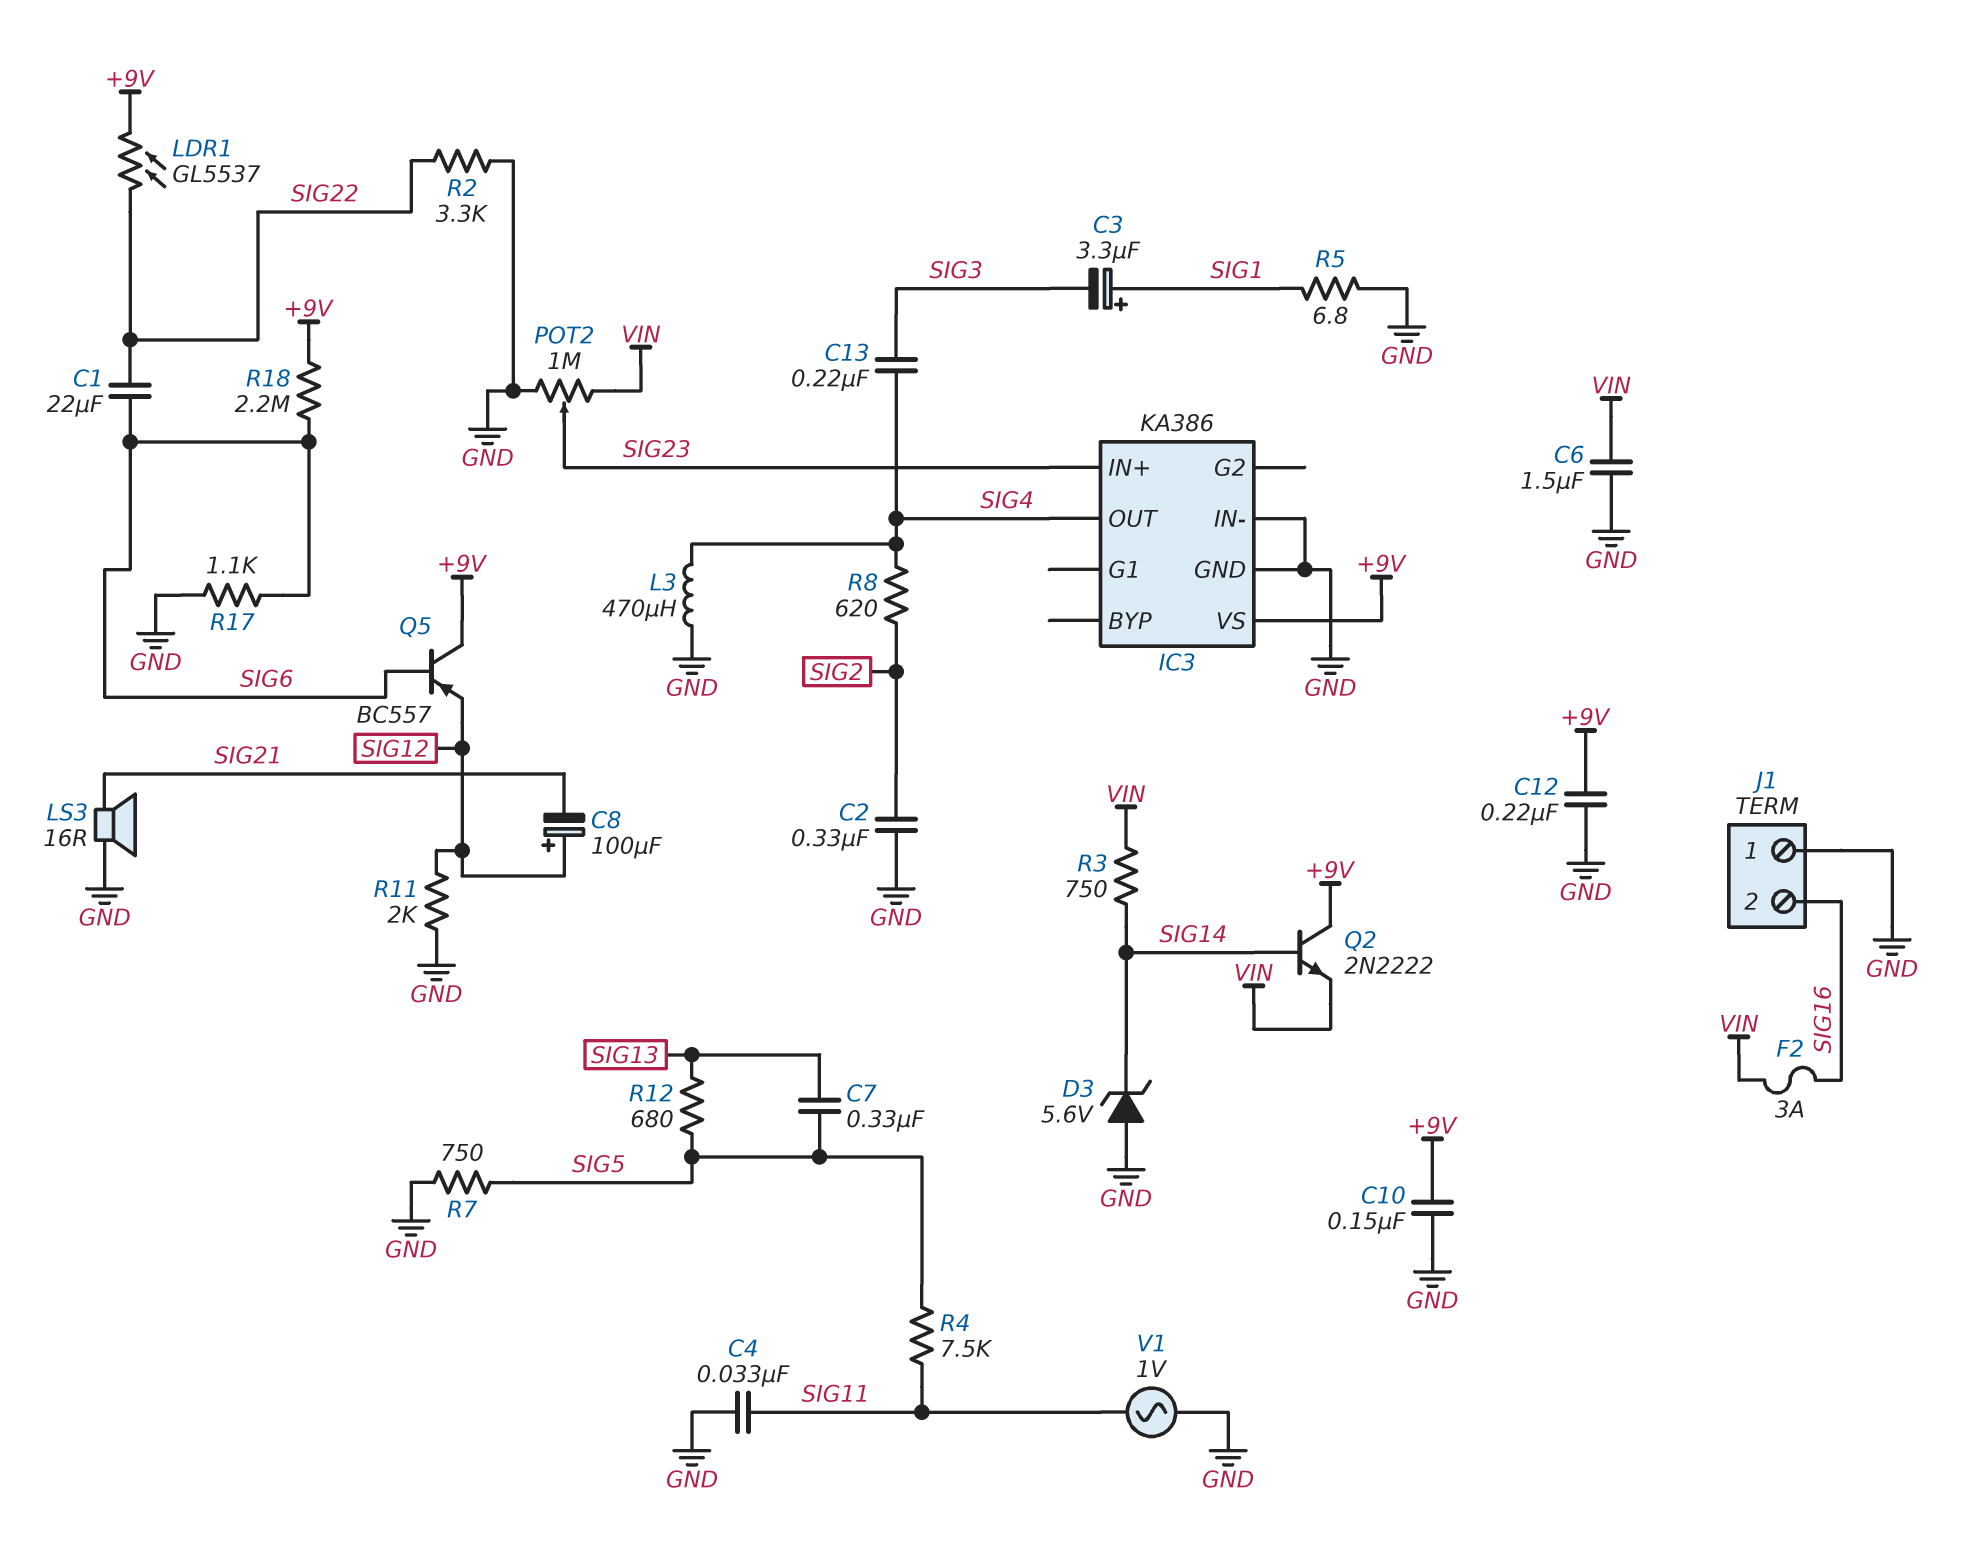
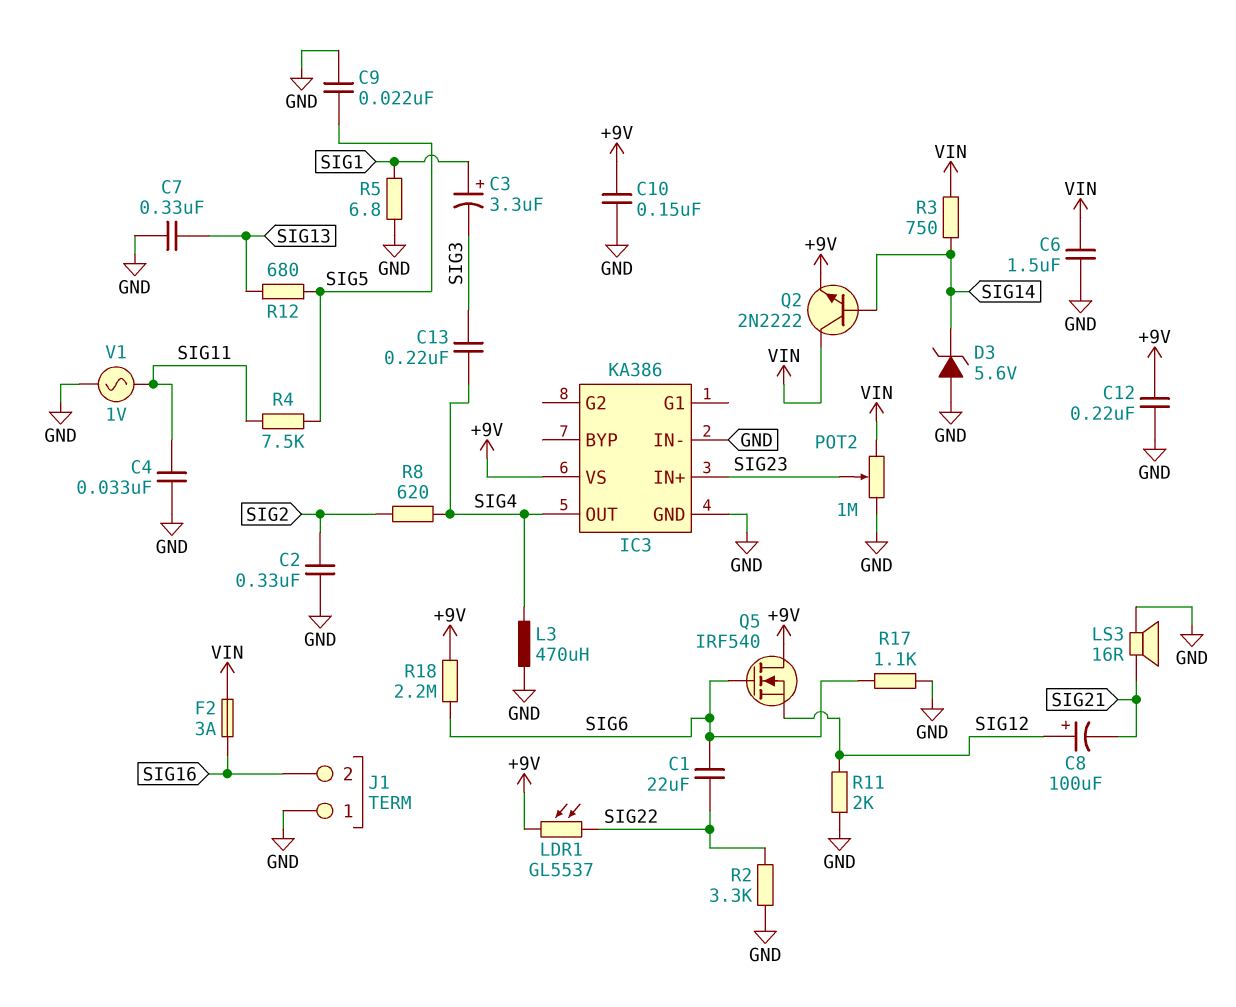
C7: 330nF (SIG5, SIG13) -> 330nF (GND, SIG13)
C9: none -> 22nF (GND, SIG5)
Q2: NPN 2N2222 (B SIG14, C +9V, E VIN) -> NPN 2N2222 (B SIG14, C VIN, E +9V)
Q5: PNP BC557 (B SIG6, C +9V, E SIG12) -> NMOS IRF540 (G SIG6, D +9V, S SIG12)
R7: 750 (GND, SIG5) -> none

